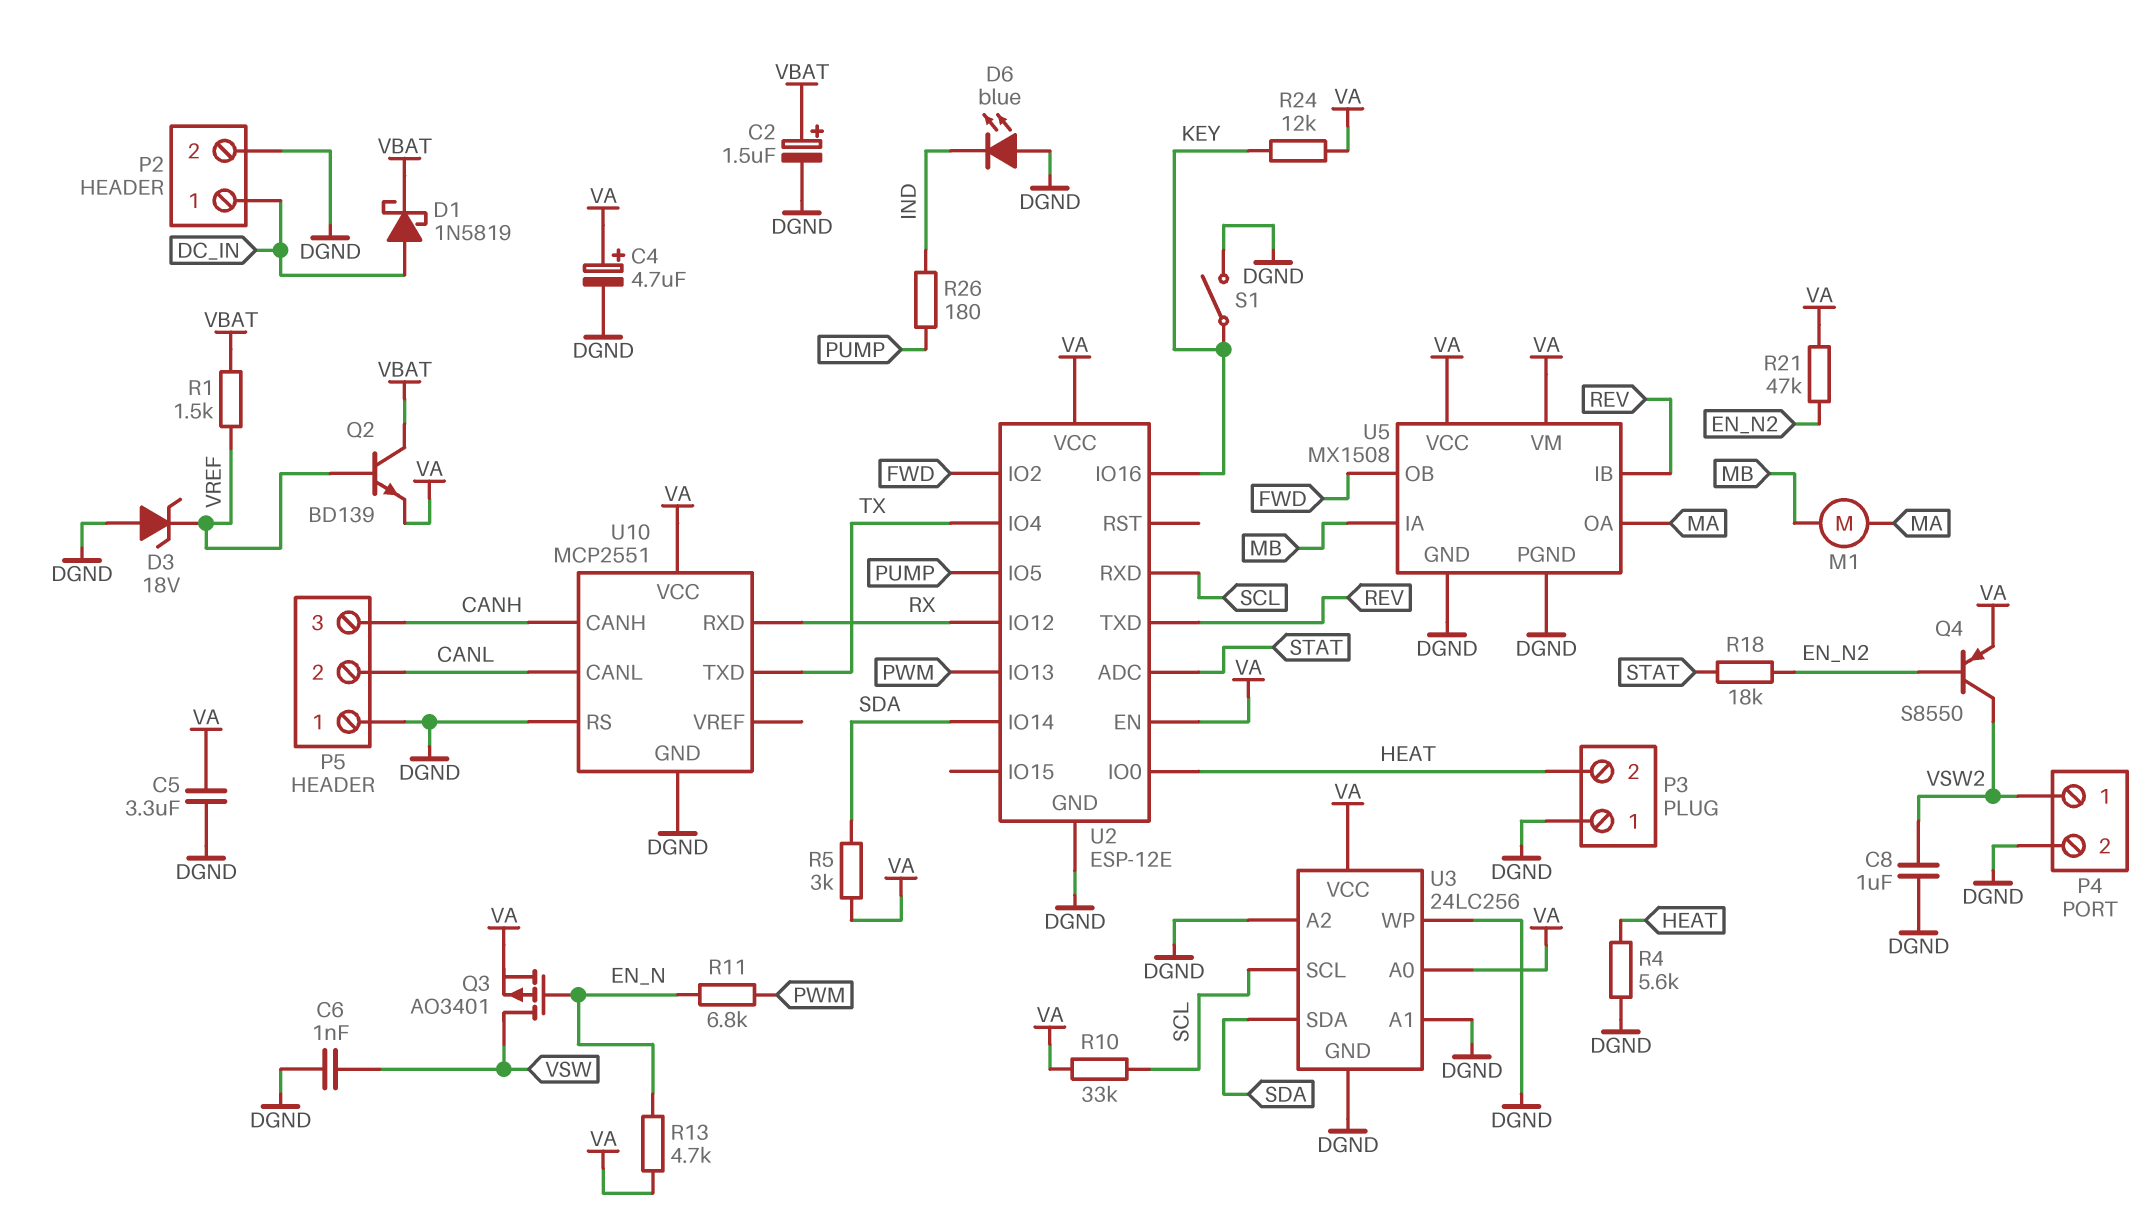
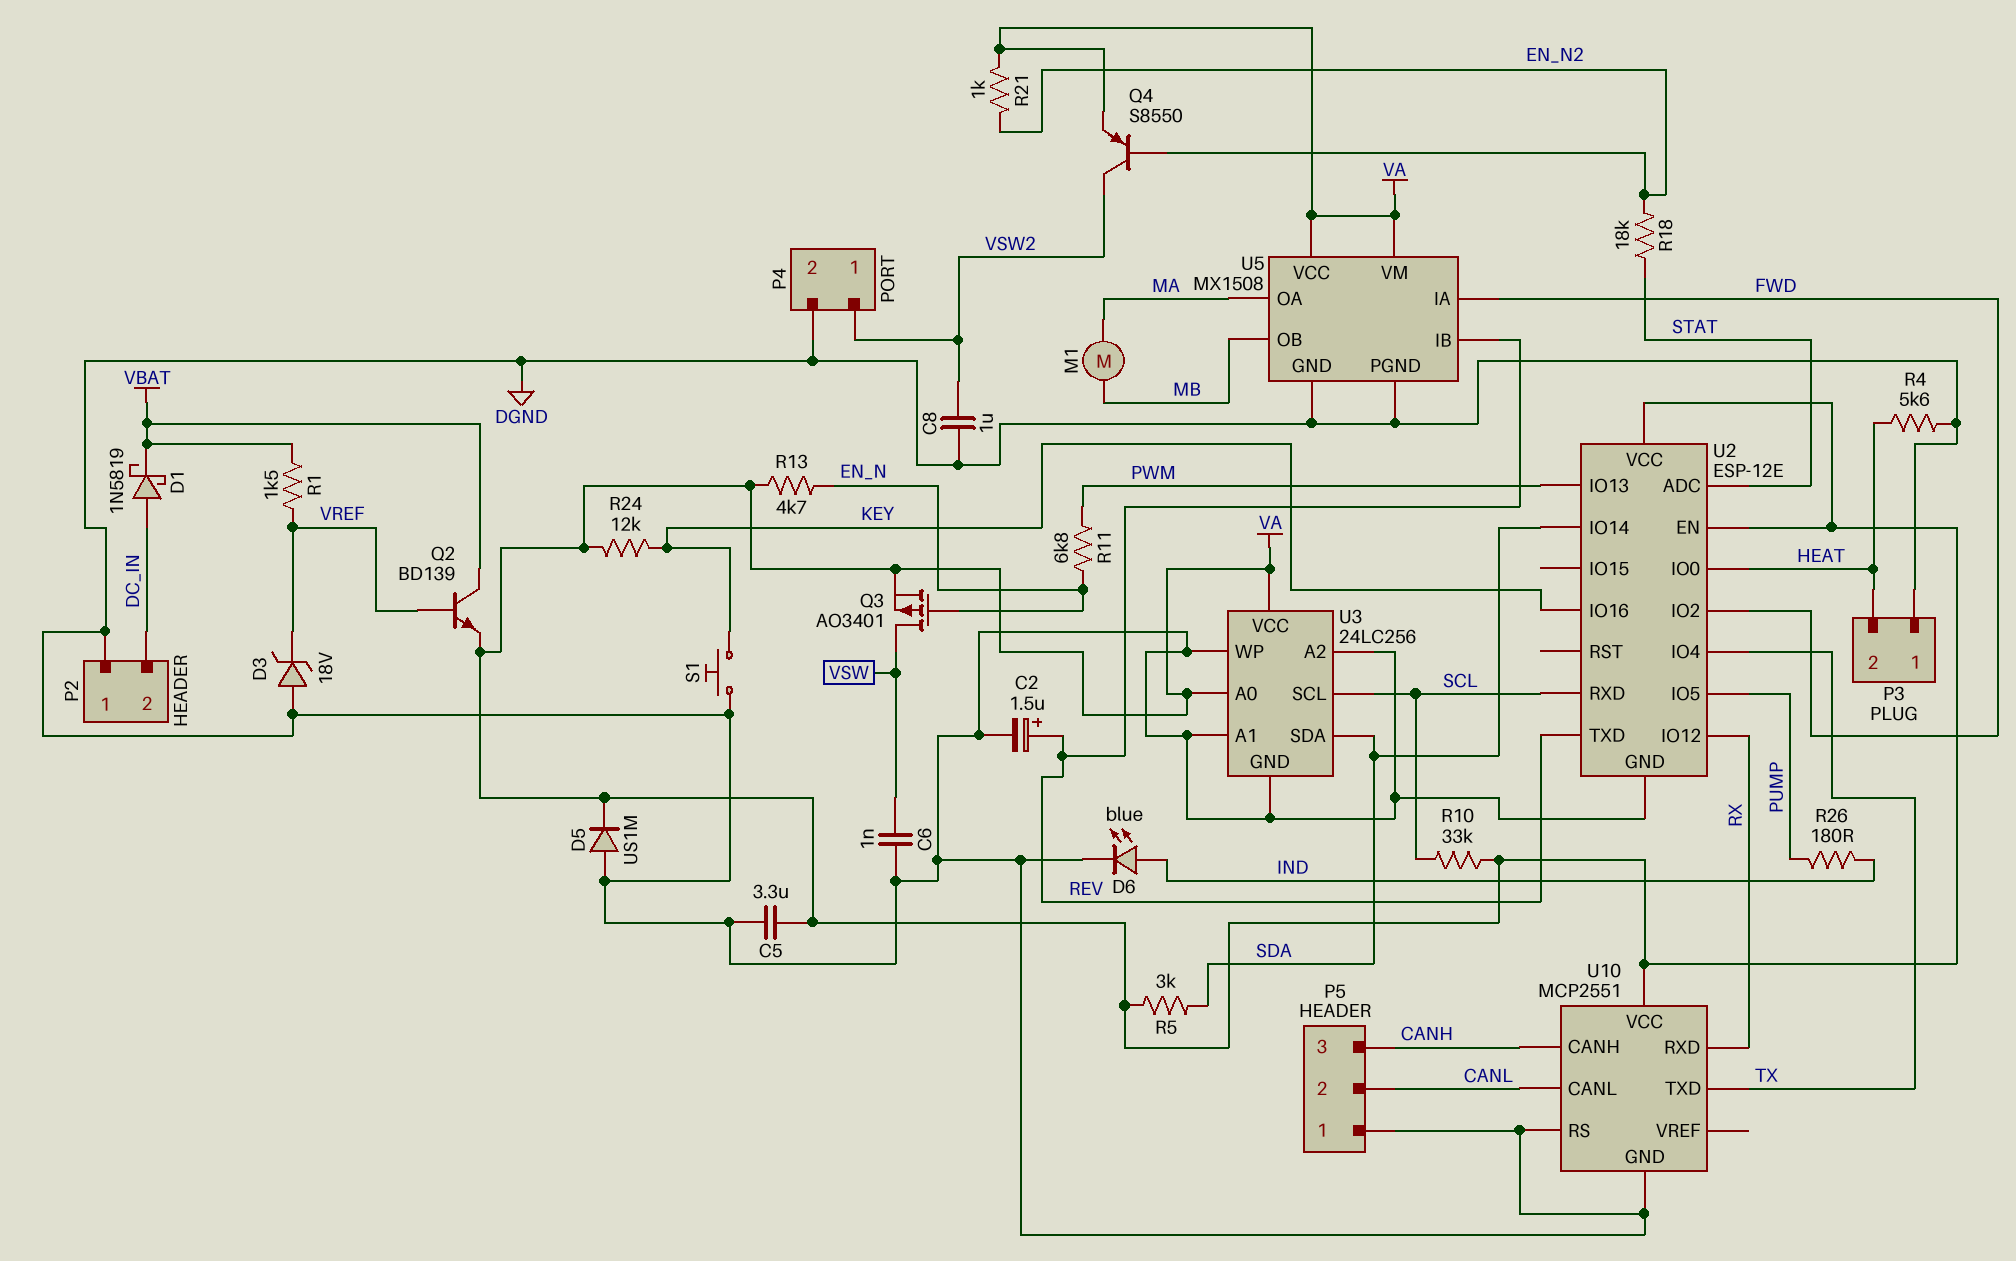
C2: 1.5uF (plus VBAT, minus DGND) -> 1.5uF (plus REV, minus DGND)
C4: 4.7uF (plus VA, minus DGND) -> none
D5: none -> diode US1M (A DGND, K VA)
D6: LED blue (A DGND, K IND) -> LED blue (A IND, K DGND)
P2 pin 1: DC_IN -> DGND
P2 pin 2: DGND -> DC_IN
R21: 47k (EN_N2, VA) -> 1k (EN_N2, VA)
S1: switch (DGND, KEY) -> button (DGND, KEY)
U5 pin IA: MB -> FWD
U5 pin OB: FWD -> MB

